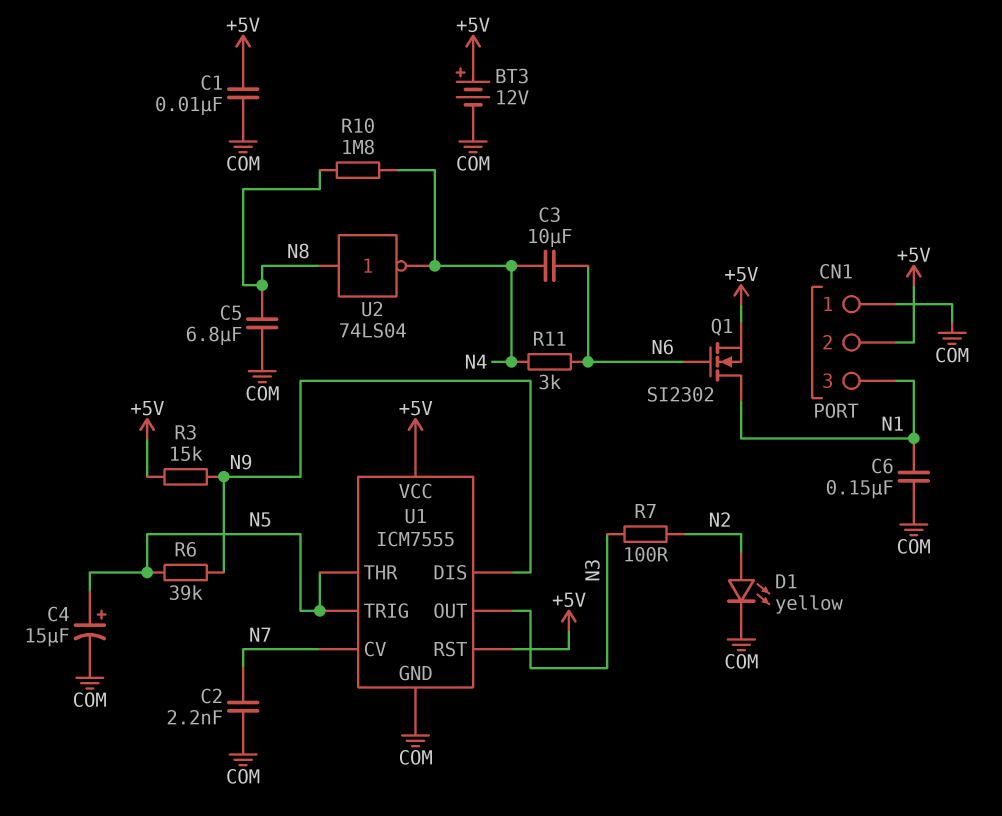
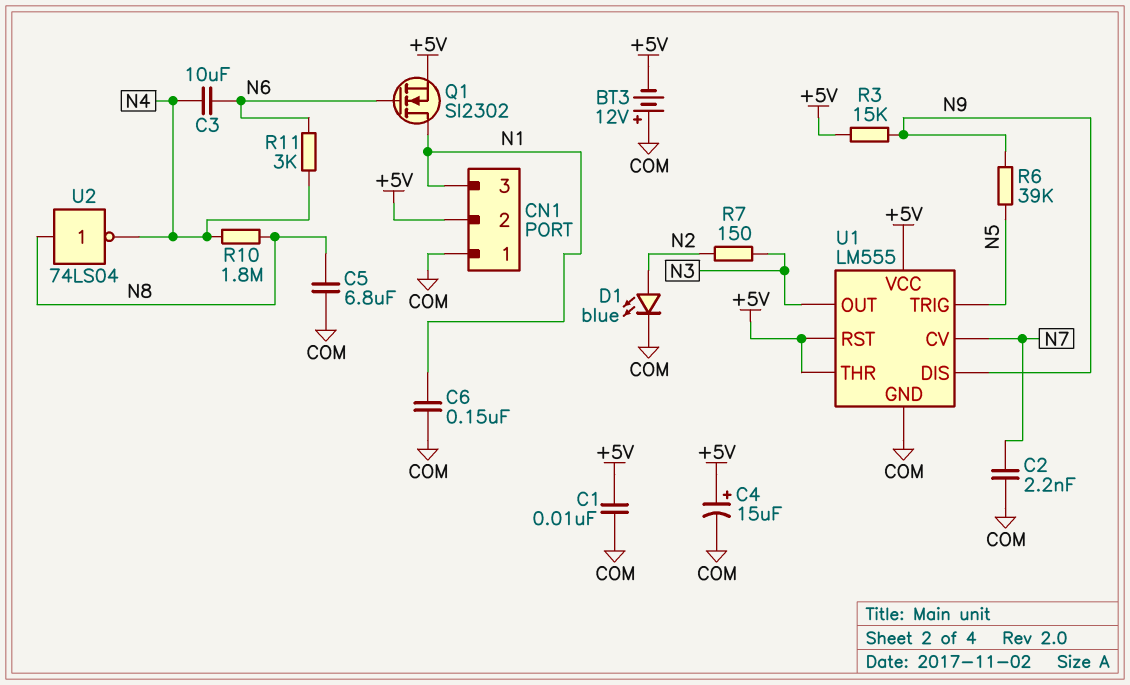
BT3: 12V (plus +5V, minus COM) -> 12V (plus COM, minus +5V)
C4: 15uF (plus N5, minus COM) -> 15uF (plus +5V, minus COM)
D1: LED yellow (A N2, K COM) -> LED blue (A N2, K COM)
R7: 100 (N2, N3) -> 150 (N2, N3)
U1: ICM7555 -> LM555
U1 pin THR: N5 -> +5V

